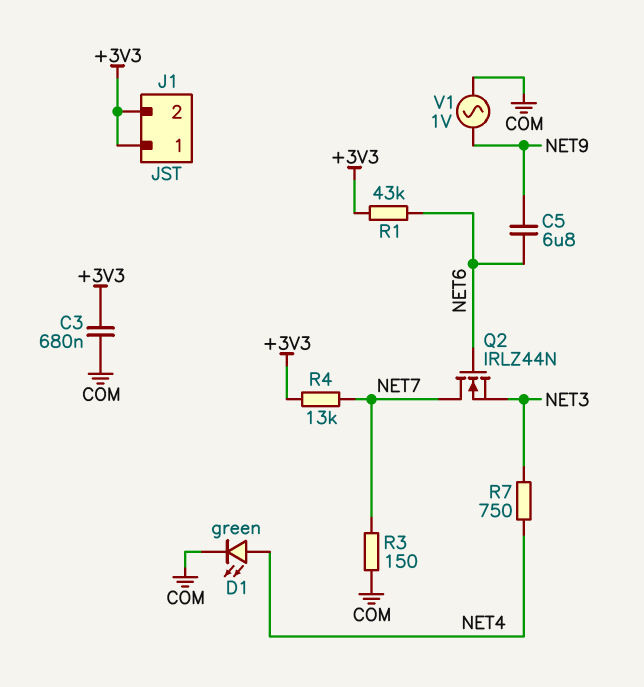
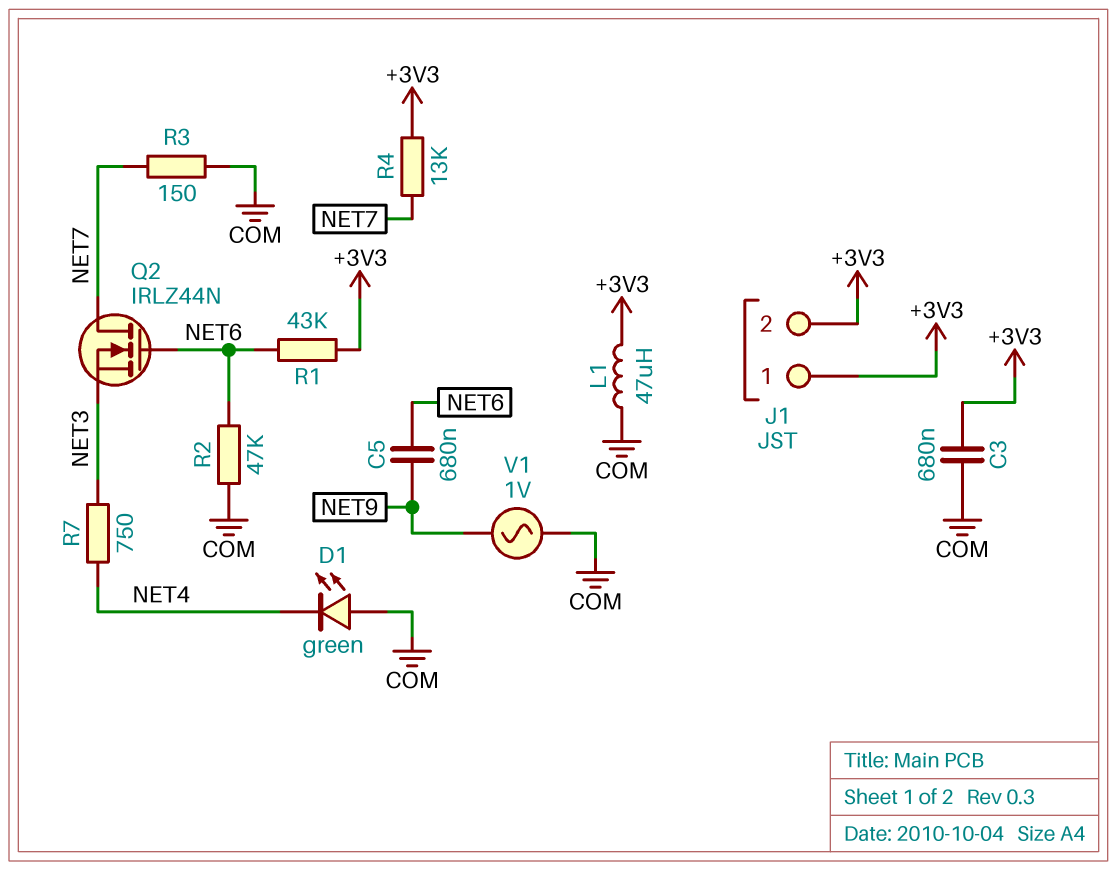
C5: 6.8uF (NET6, NET9) -> 680nF (NET6, NET9)
D1: LED green (A NET4, K COM) -> LED green (A COM, K NET4)
L1: none -> 47uH (+3V3, COM)
R2: none -> 47k (COM, NET6)

